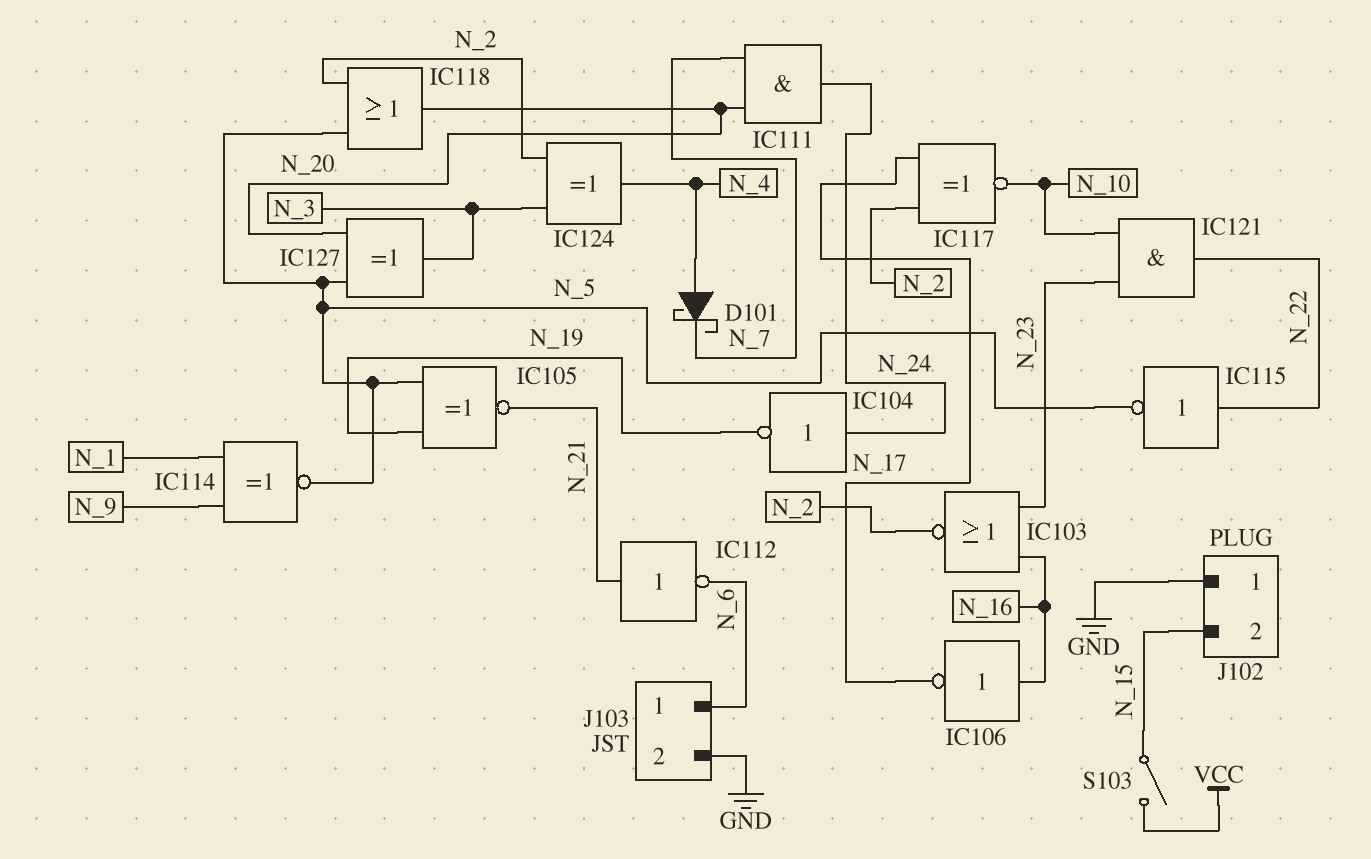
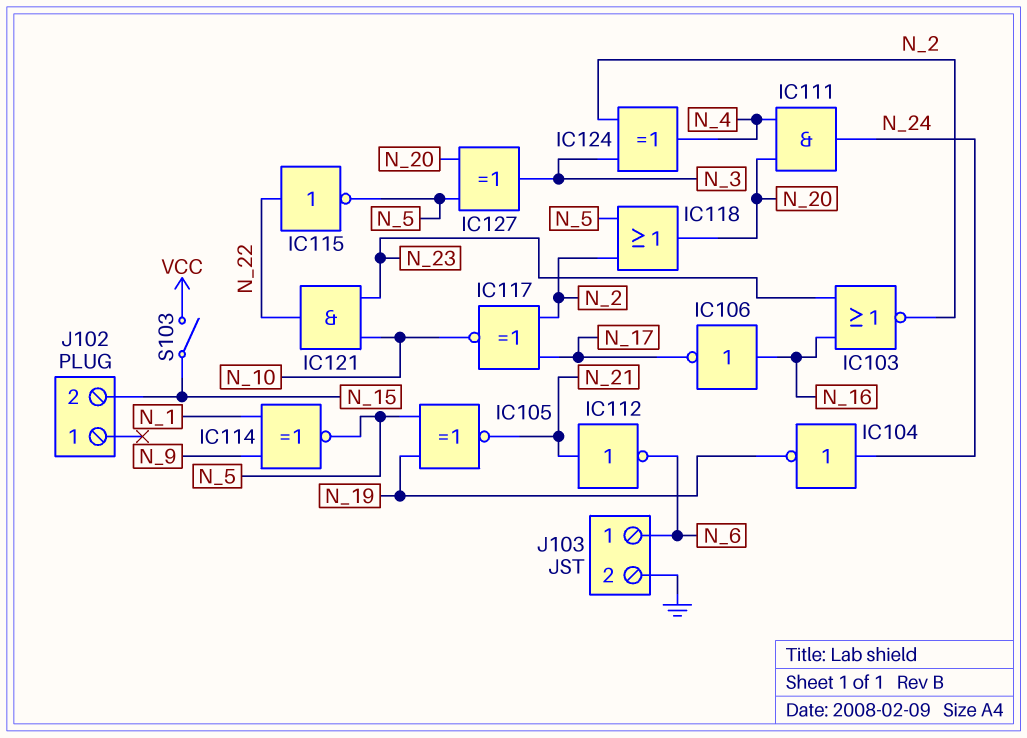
D101: schottky (A N_4, K N_7) -> none
IC111: AND (in N_7, in N_20, out N_24) -> AND (in N_4, in N_20, out N_24)
J102 pin 1: GND -> none

